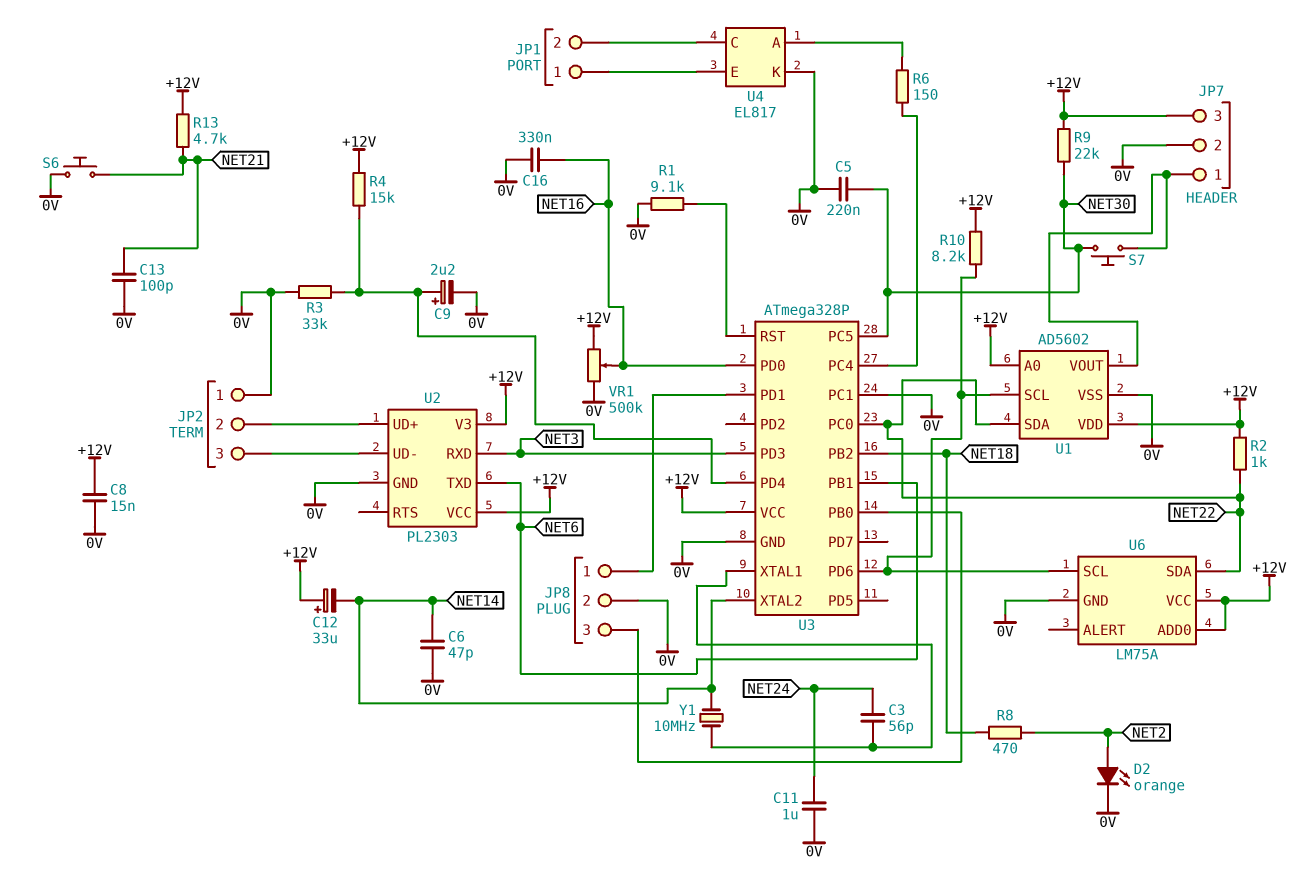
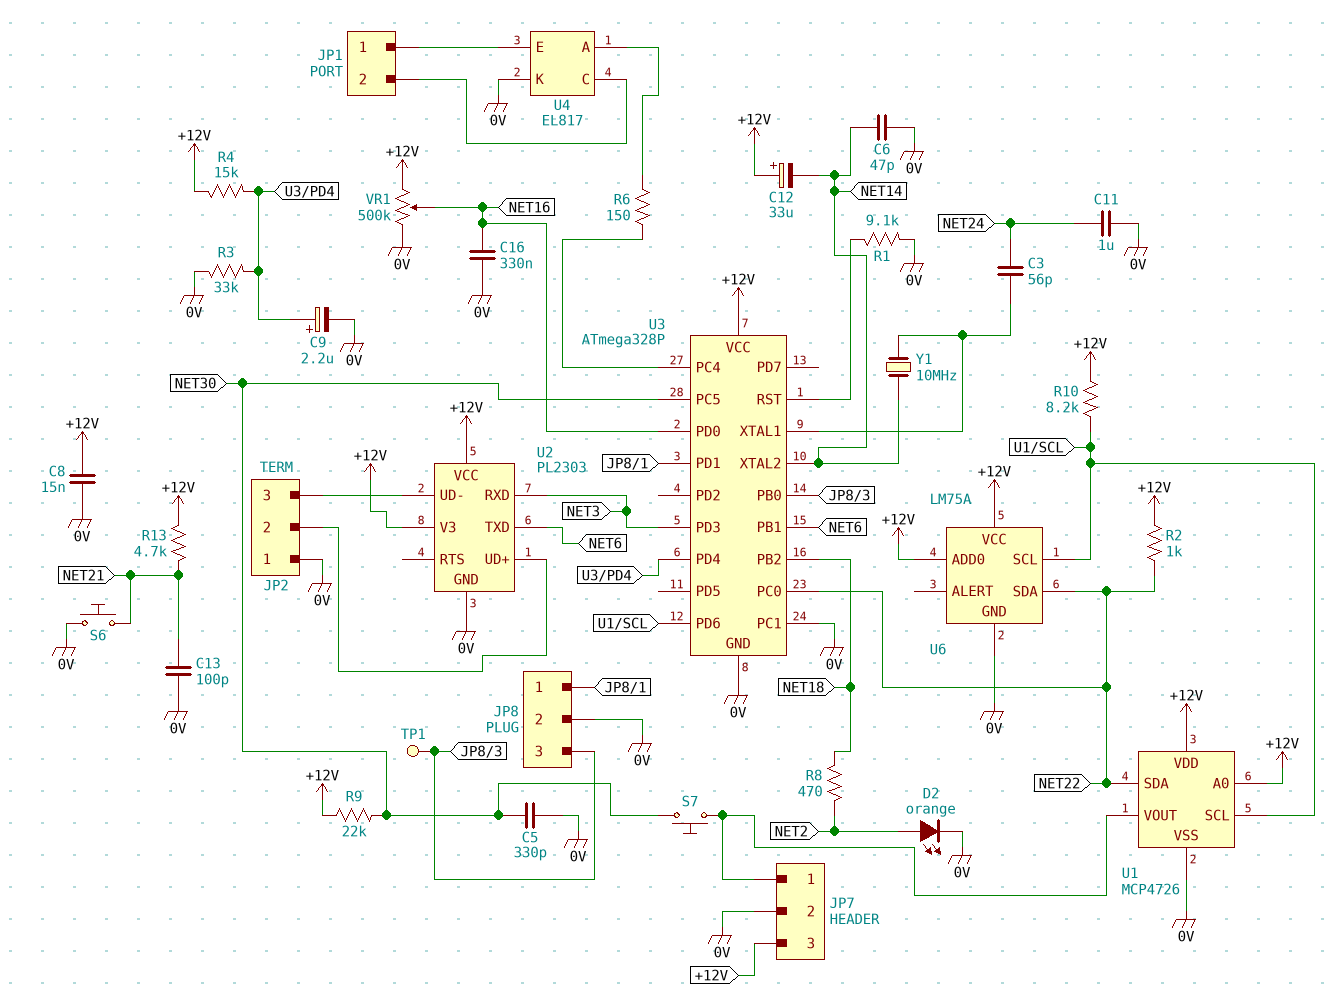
C5: 220nF (0V, NET30) -> 330pF (0V, NET30)
TP1: none -> test point (JP8/3)
U1: AD5602 -> MCP4726

